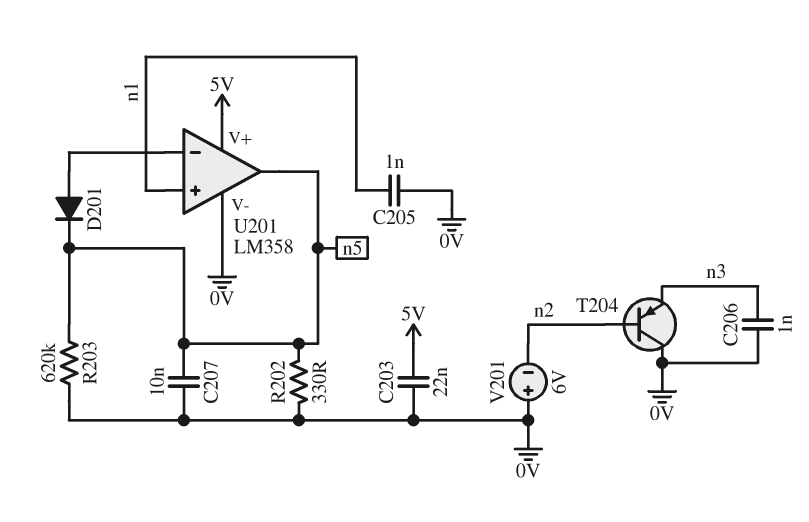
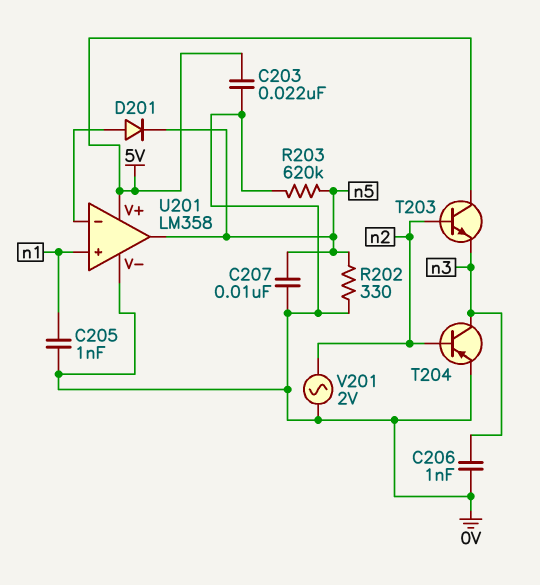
T203: none -> NPN (B n2, C 5V, E n3)
T204: PNP (B n2, C 0V, E n3) -> PNP (B n2, C n3, E 0V)
V201: 6V (plus 0V, minus n2) -> AC 2V (0V, n2)

